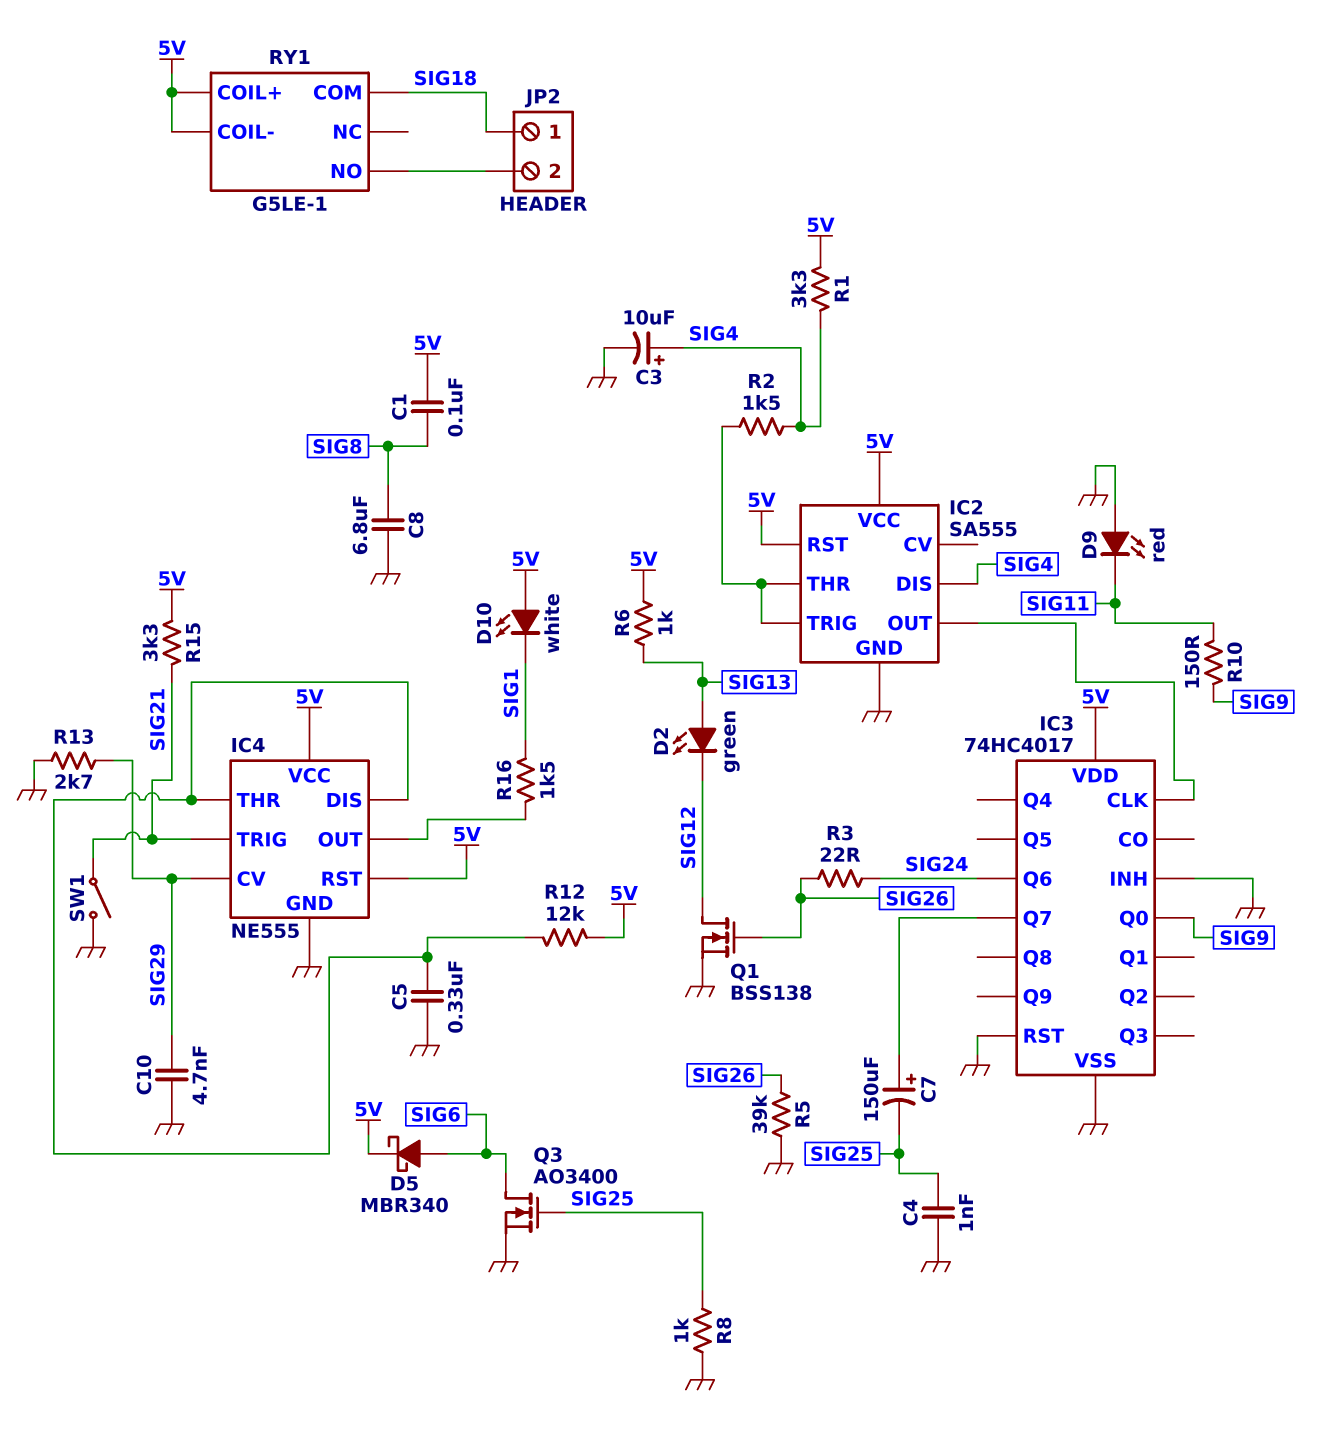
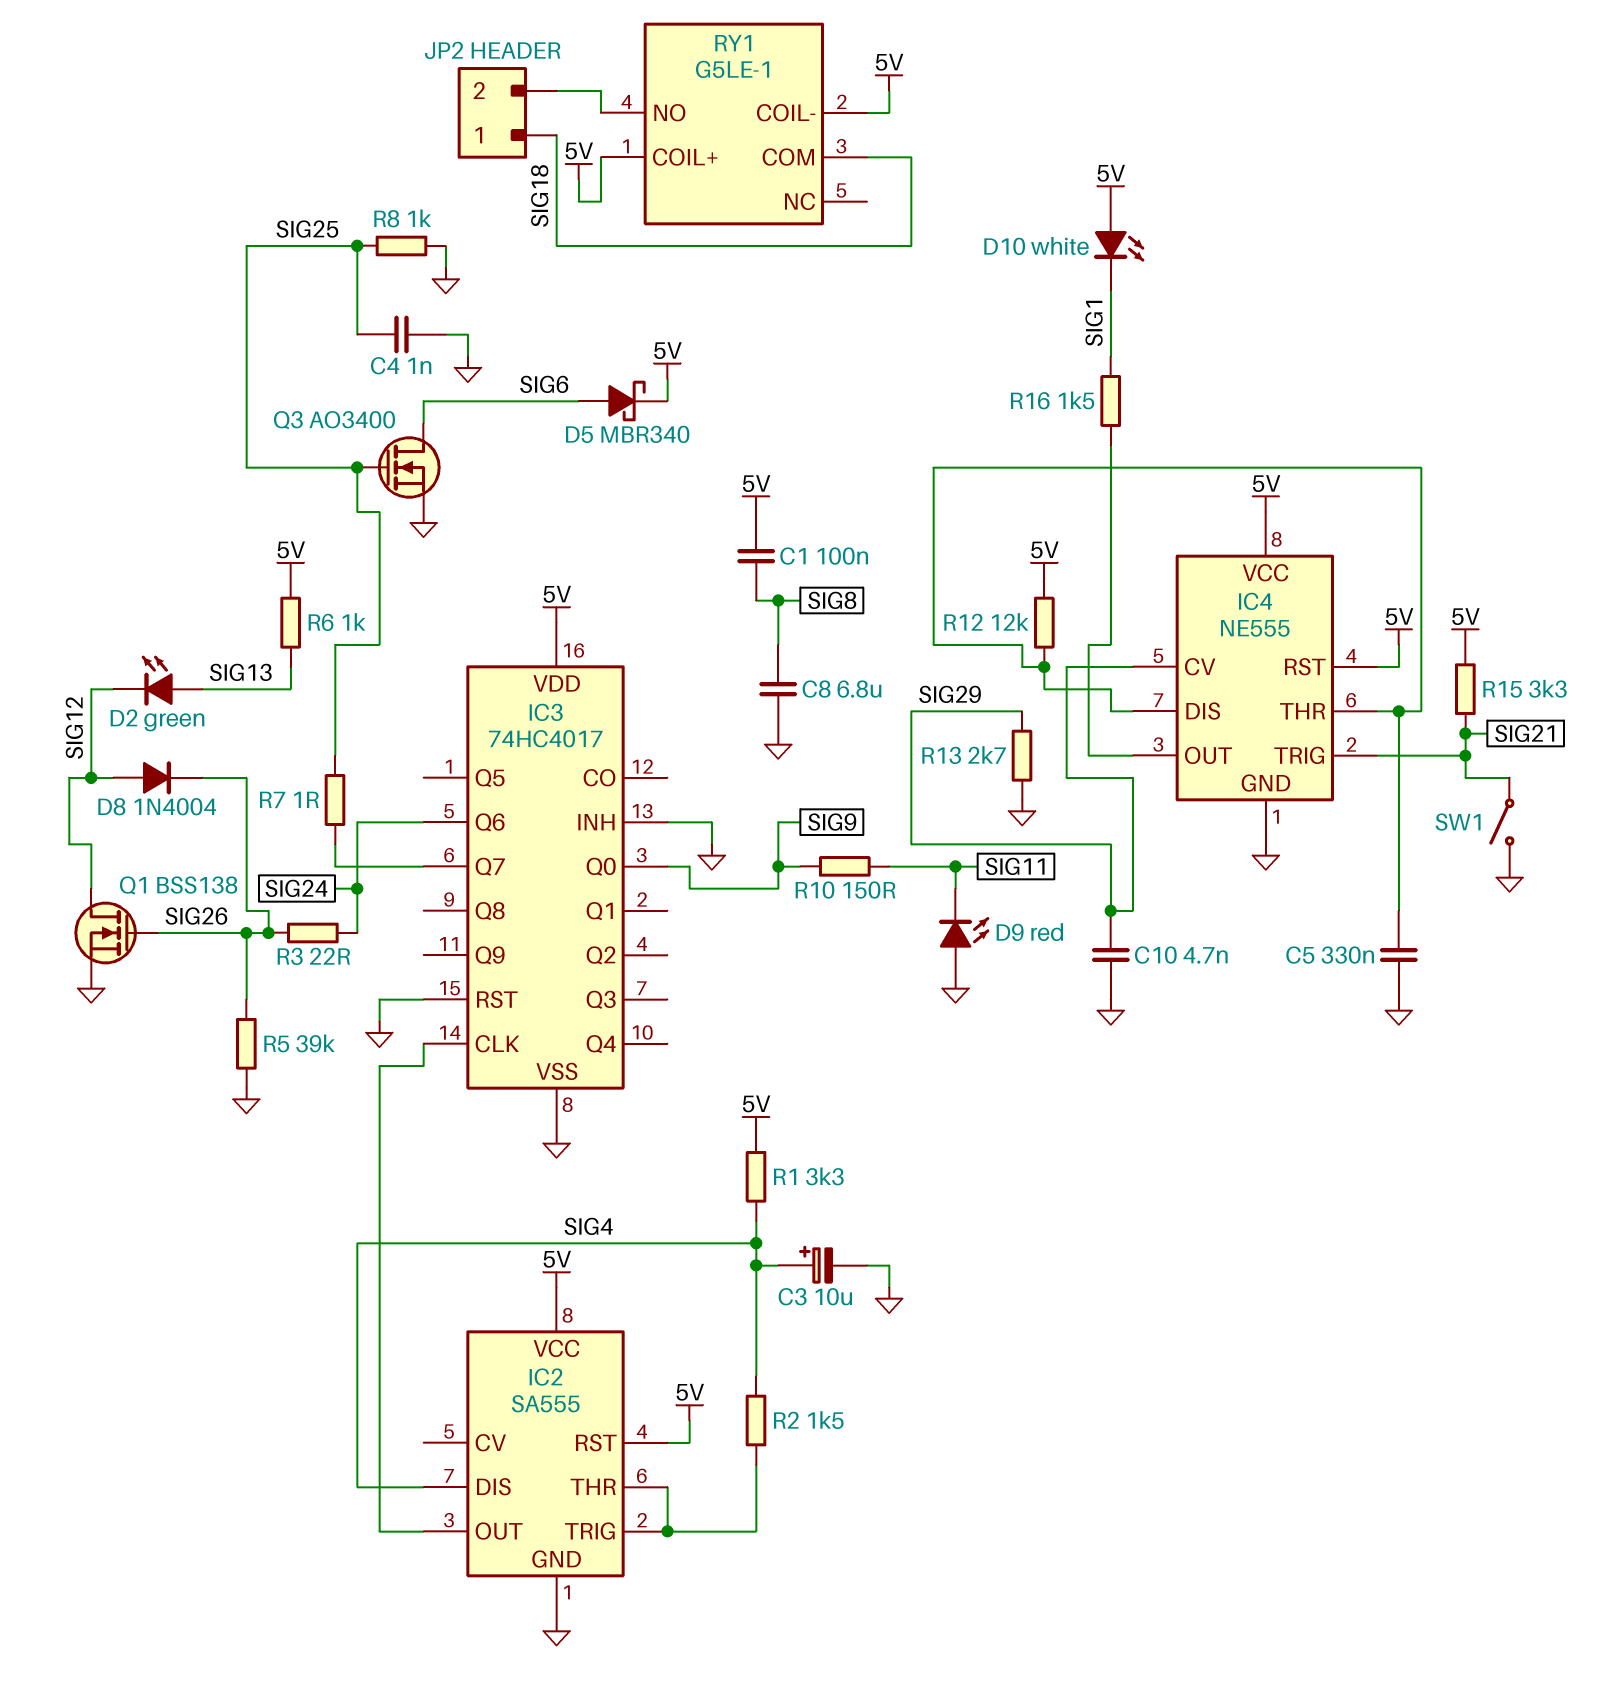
C7: 150uF (plus IC3/Q7, minus SIG25) -> none
D8: none -> diode 1N4004 (A SIG12, K SIG26)
R7: none -> 1 (IC3/Q7, SIG25)

